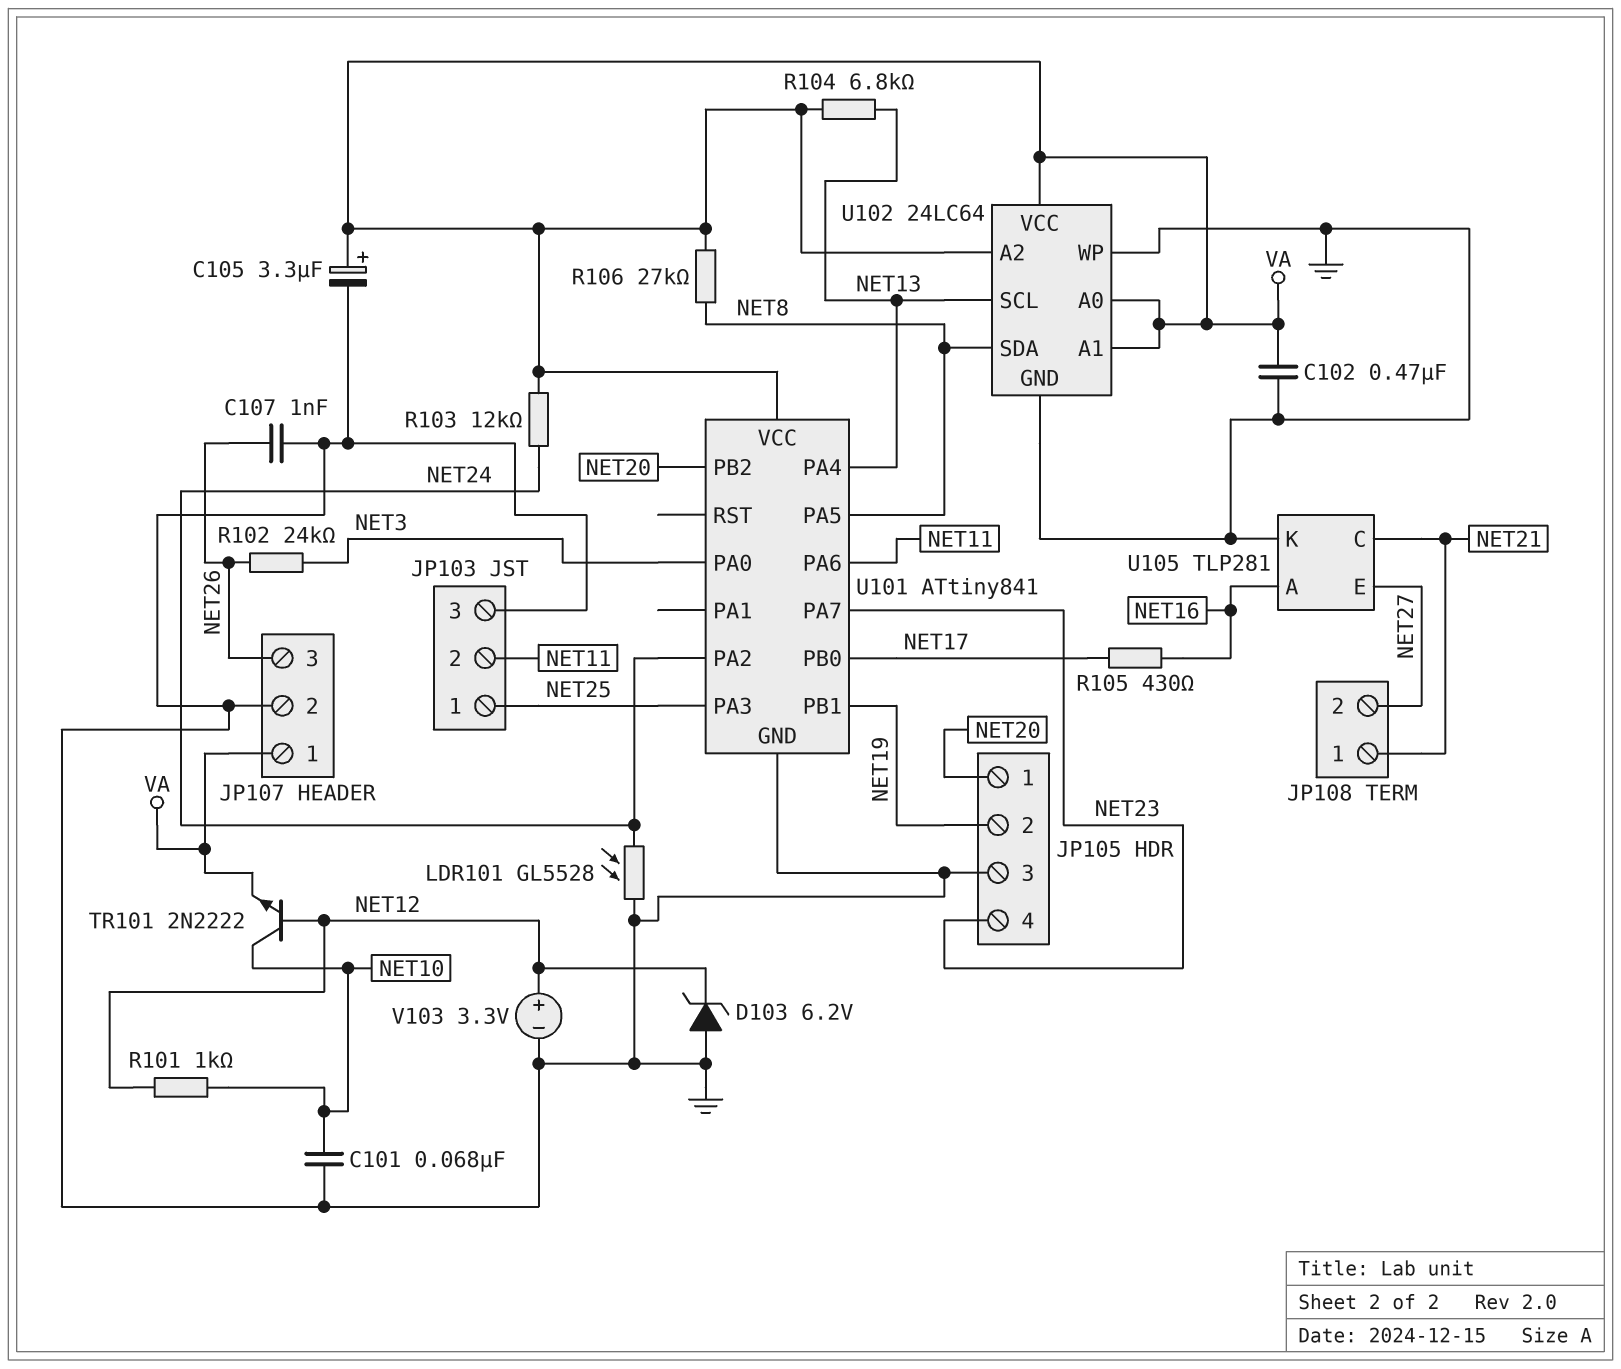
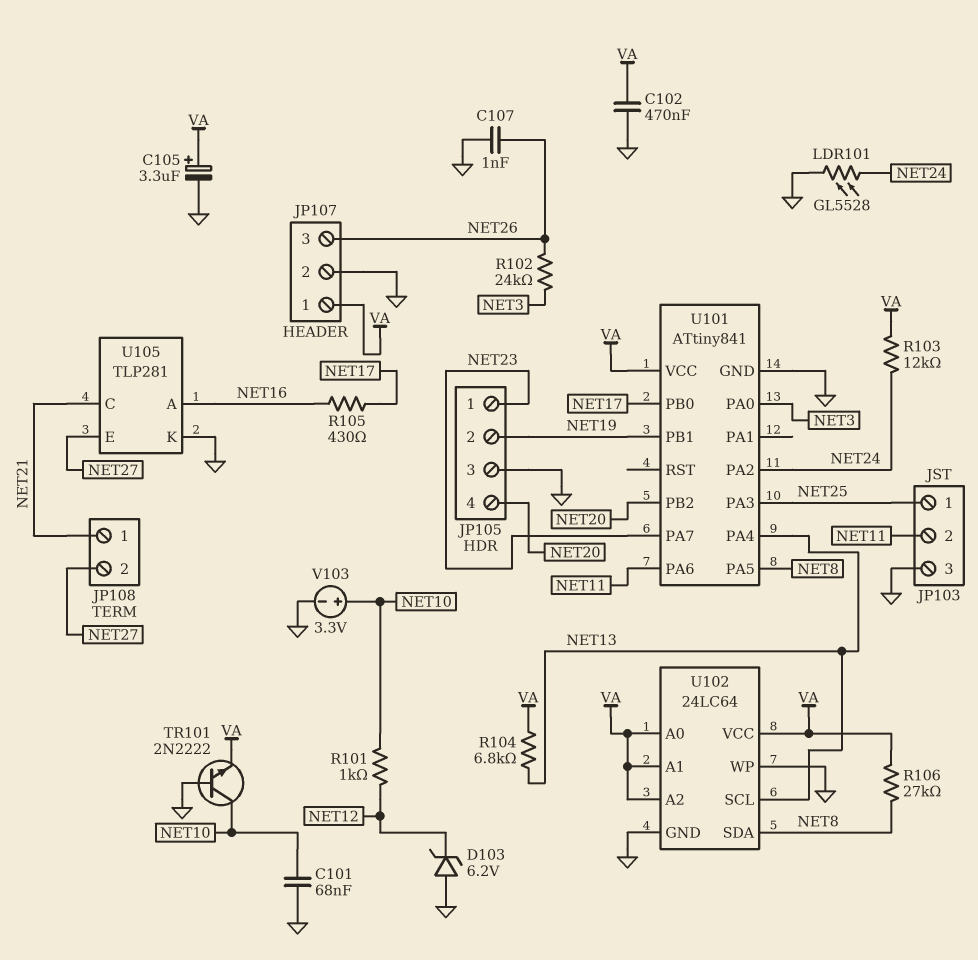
JP105 pin 1: NET20 -> NET23
JP105 pin 4: NET23 -> NET20
TR101: NPN 2N2222 (B NET12, C NET10, E VA) -> NPN 2N2222 (B GND, C NET10, E VA)
V103: 3.3V (plus NET12, minus GND) -> 3.3V (plus NET10, minus GND)

